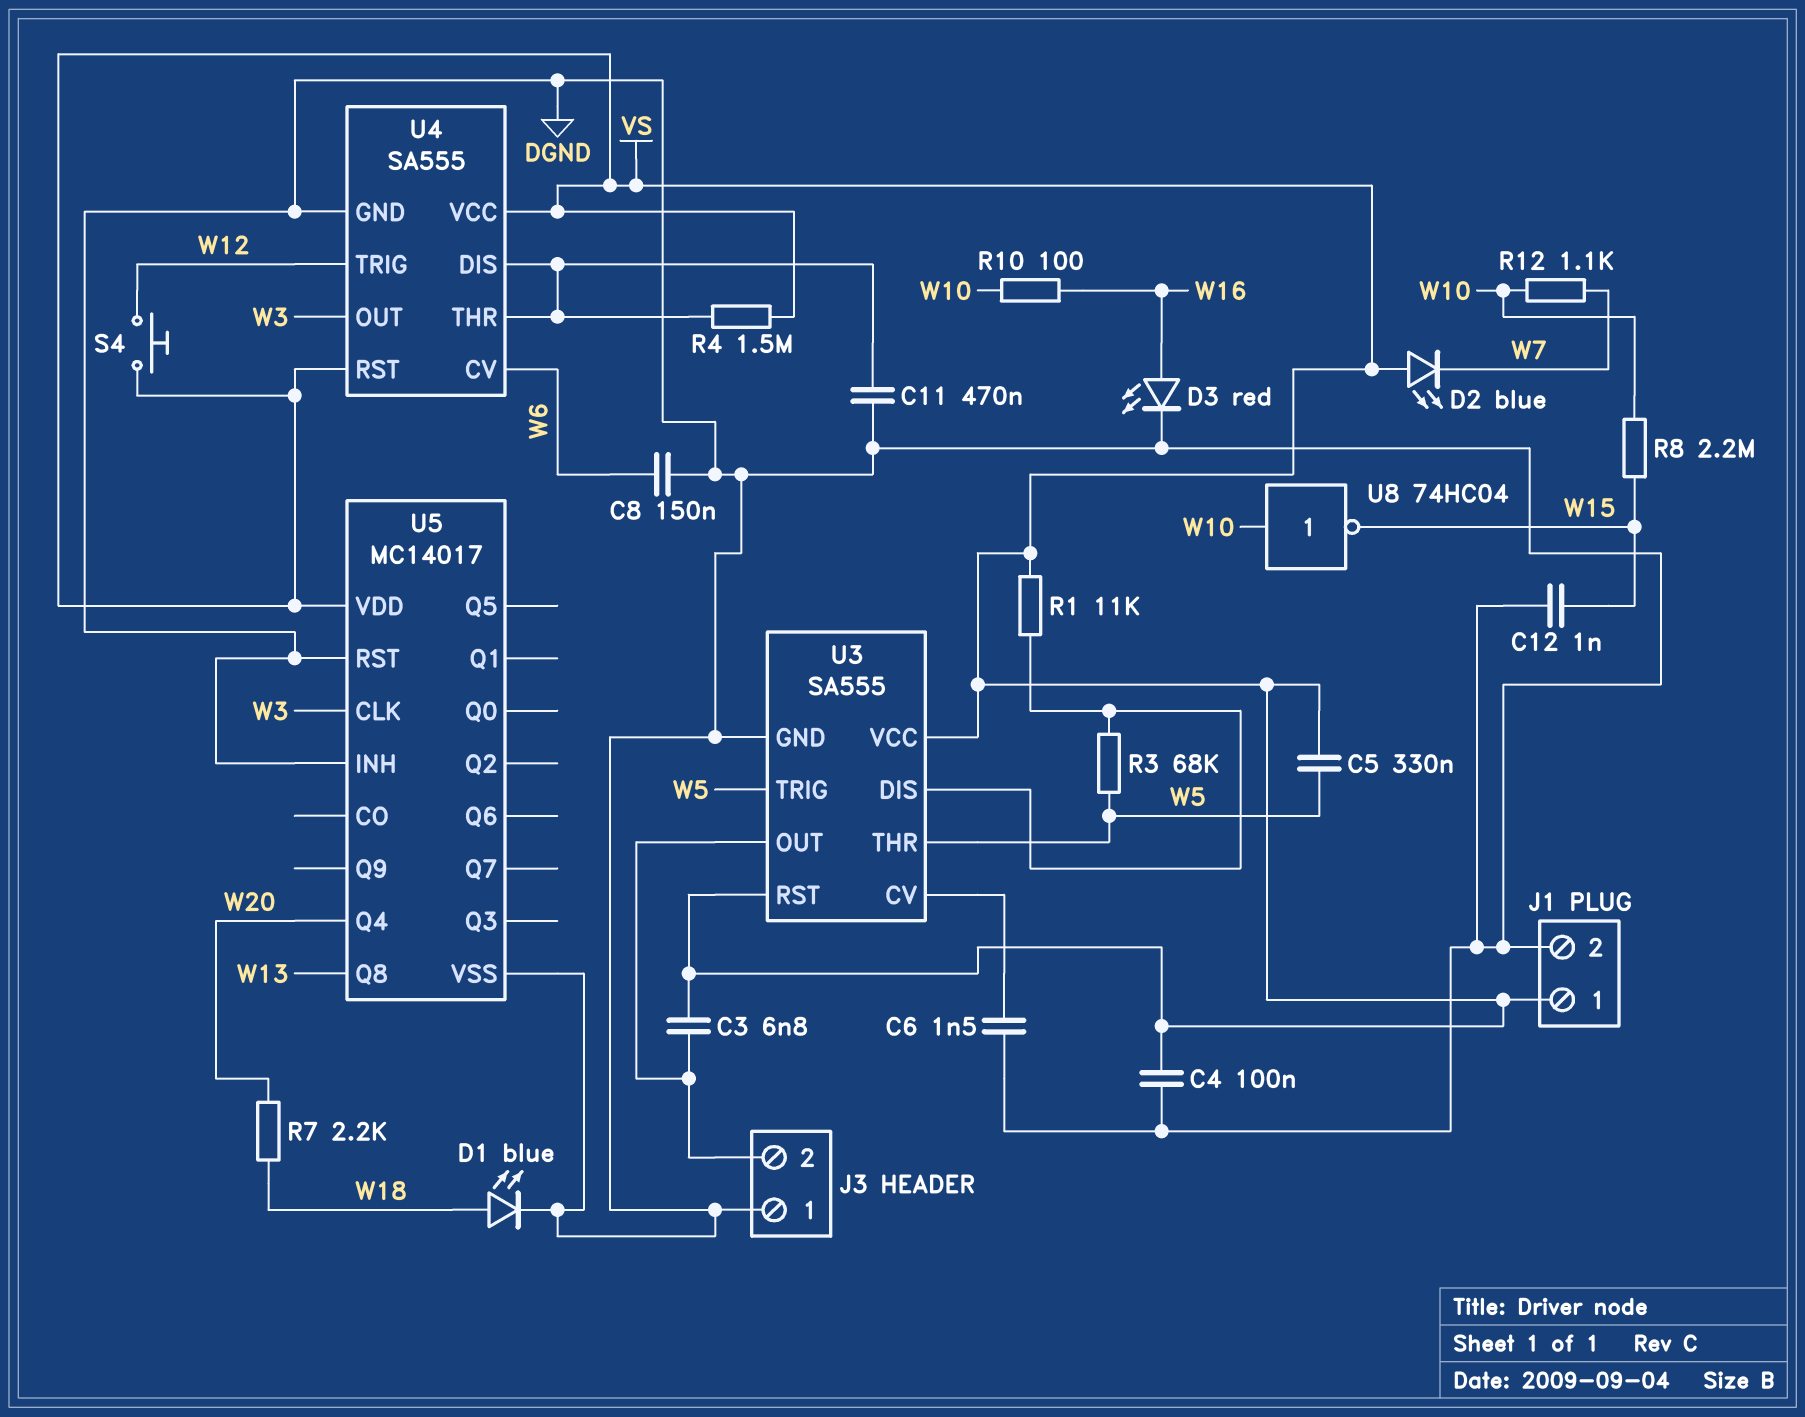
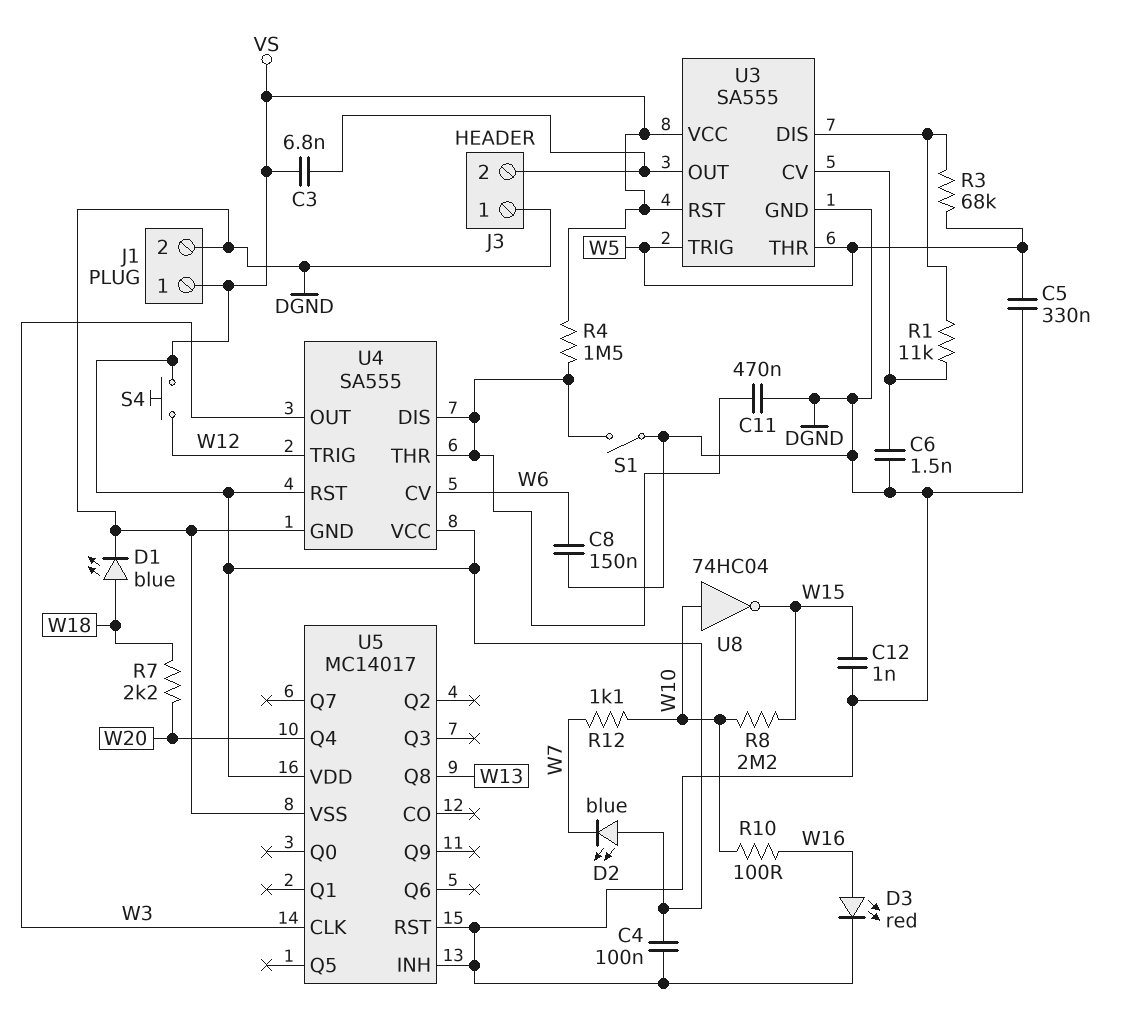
C5: 330nF (VS, W5) -> 330nF (DGND, W5)
R1: 11k (U3/DIS, VS) -> 11k (U3/CV, U3/DIS)
S1: none -> switch (DGND, U4/DIS)

